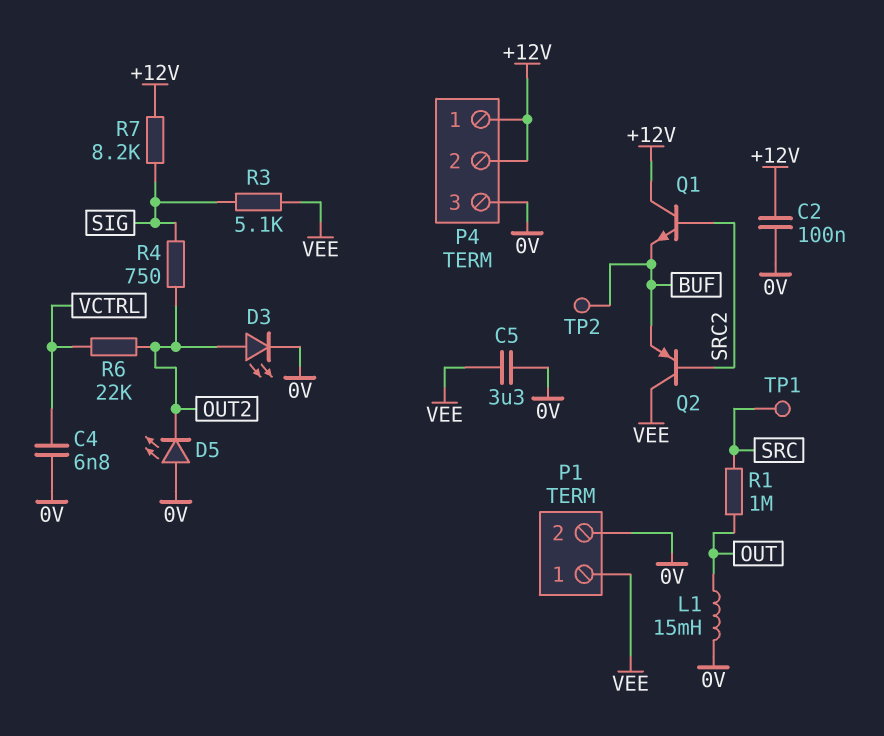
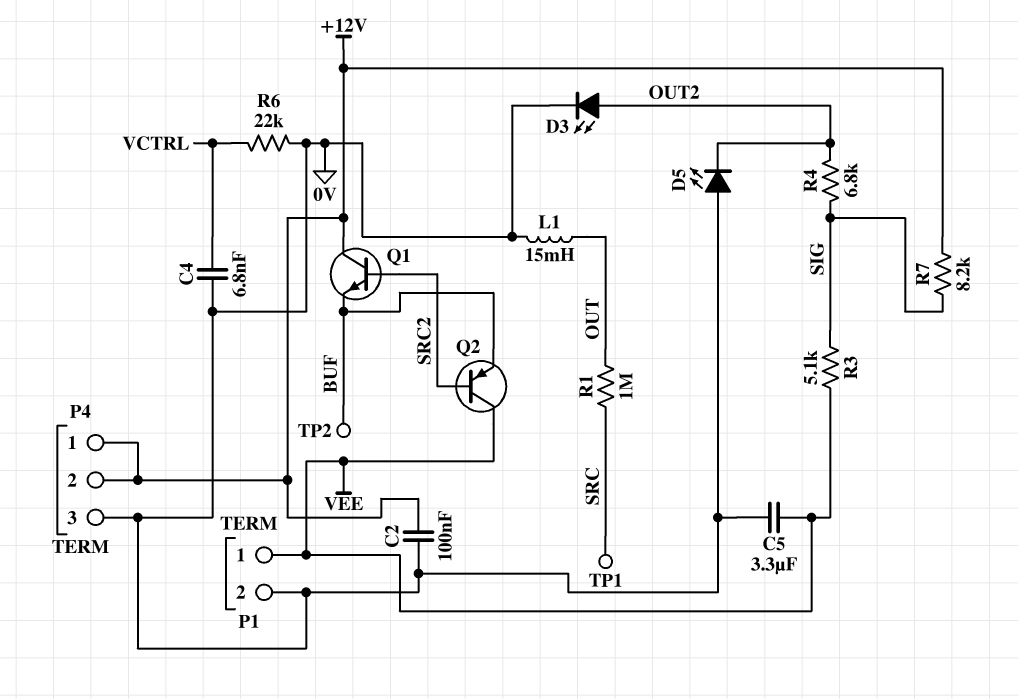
R4: 750 (OUT2, SIG) -> 6.8k (OUT2, SIG)
R6: 22k (OUT2, VCTRL) -> 22k (0V, VCTRL)

